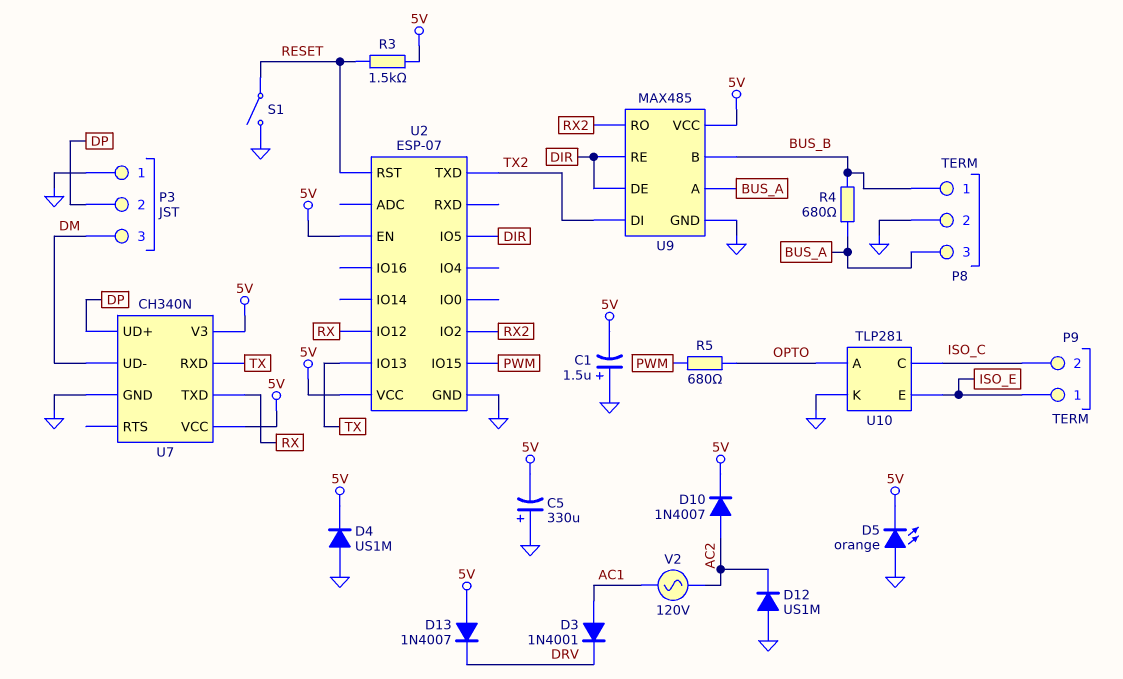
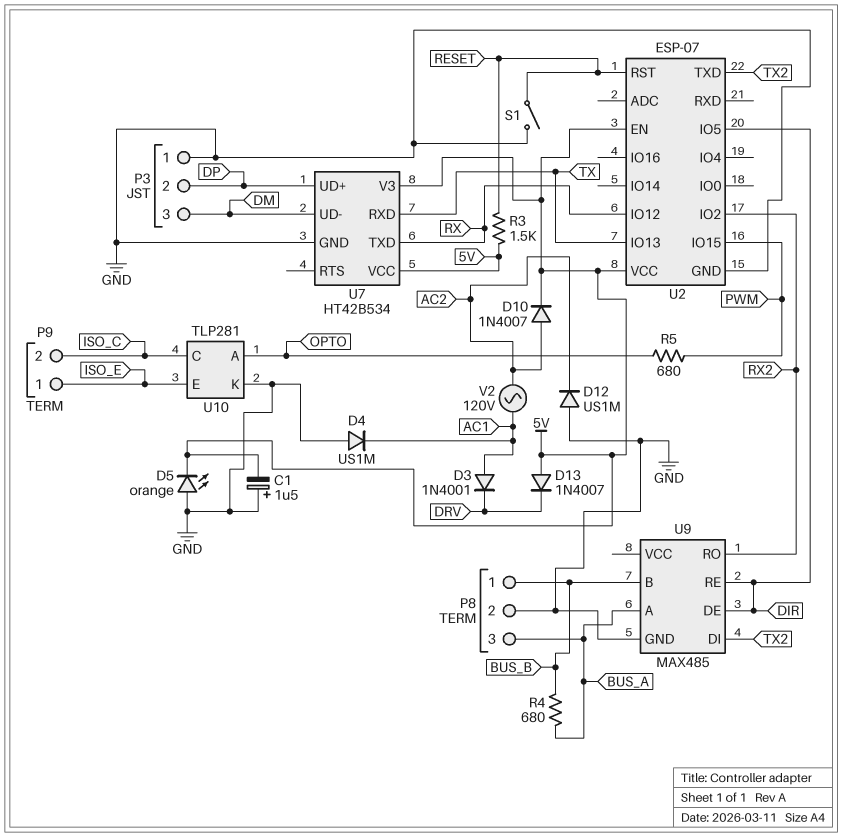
C5: 330uF (plus GND, minus 5V) -> none
D4: diode US1M (A GND, K 5V) -> diode US1M (A GND, K AC1)
U7: CH340N -> HT42B534
U9 pin VCC: 5V -> none

